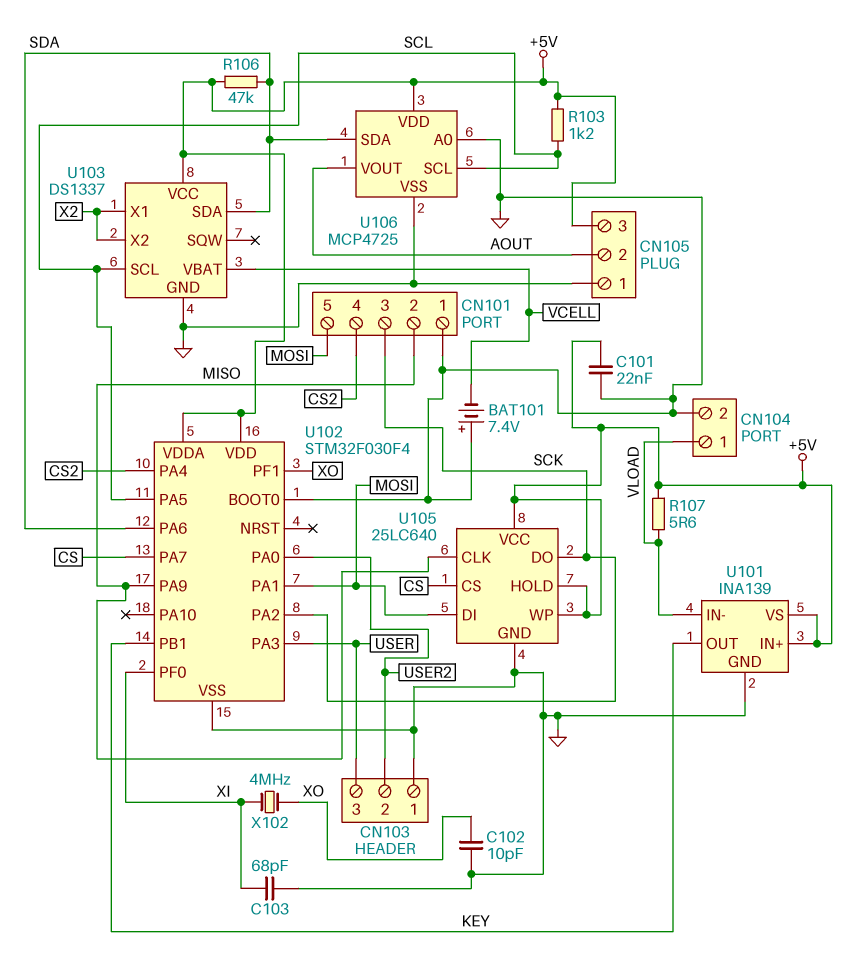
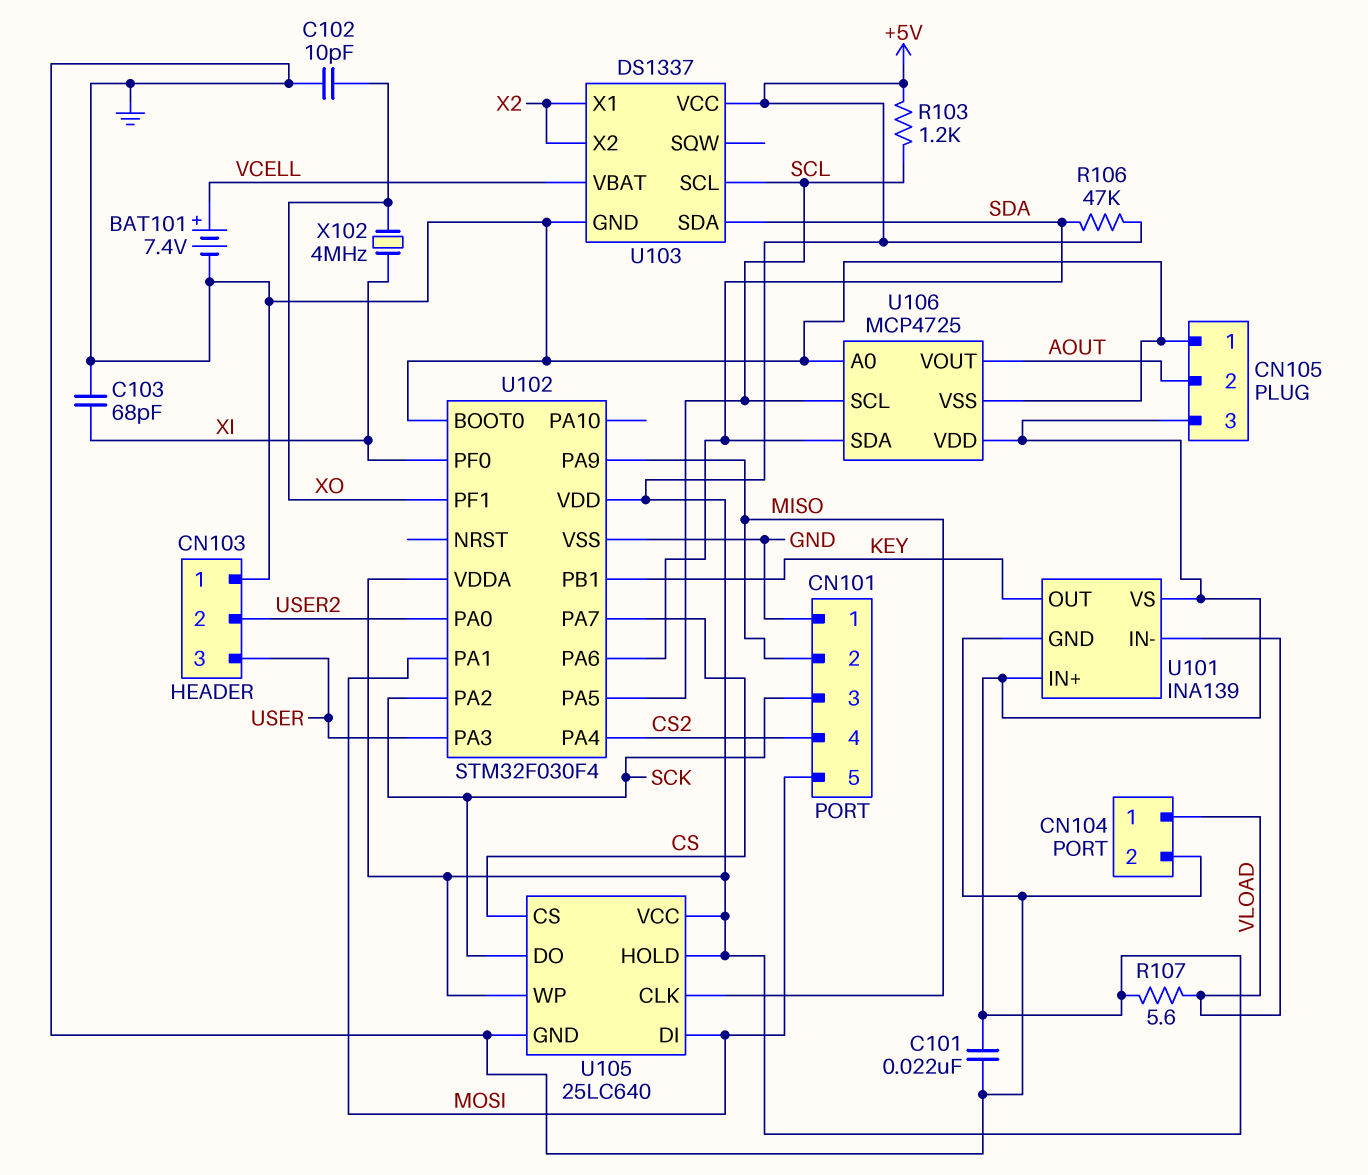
BAT101: 7.4V (plus GND, minus VCELL) -> 7.4V (plus VCELL, minus GND)

